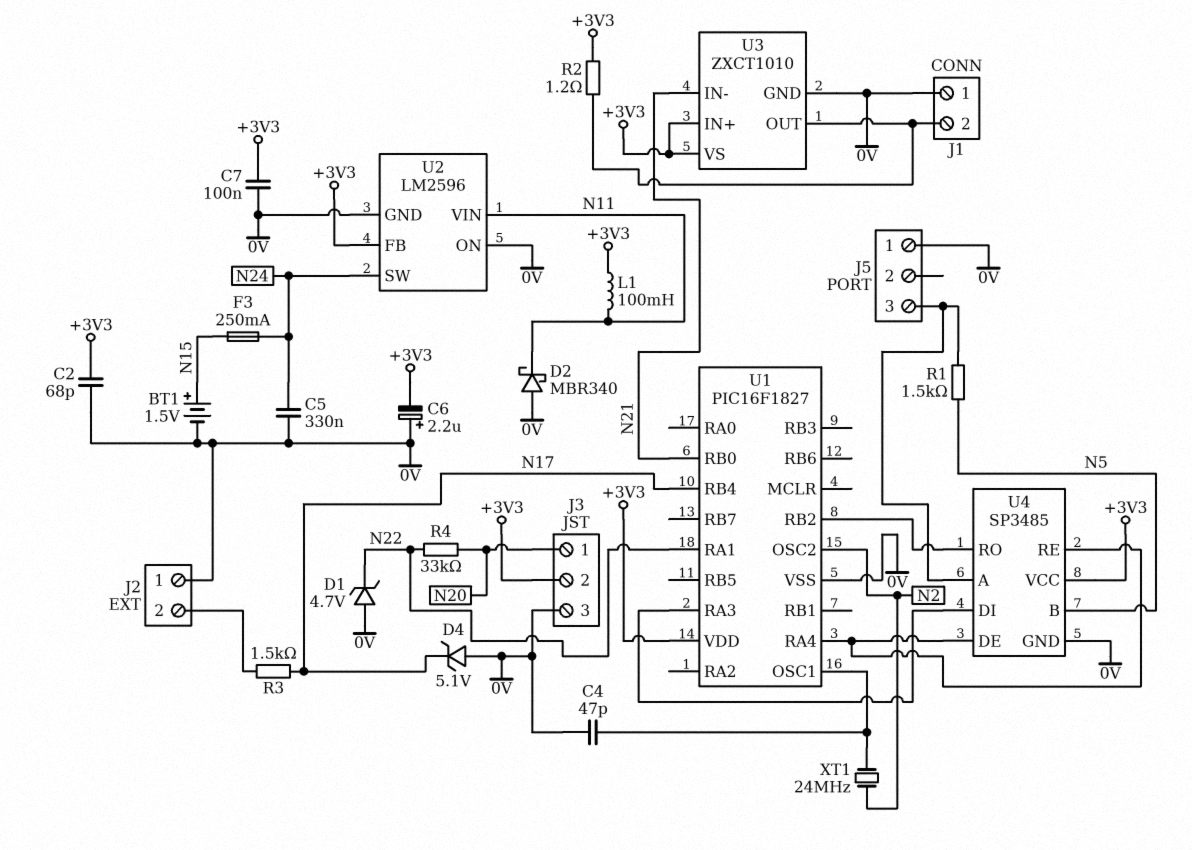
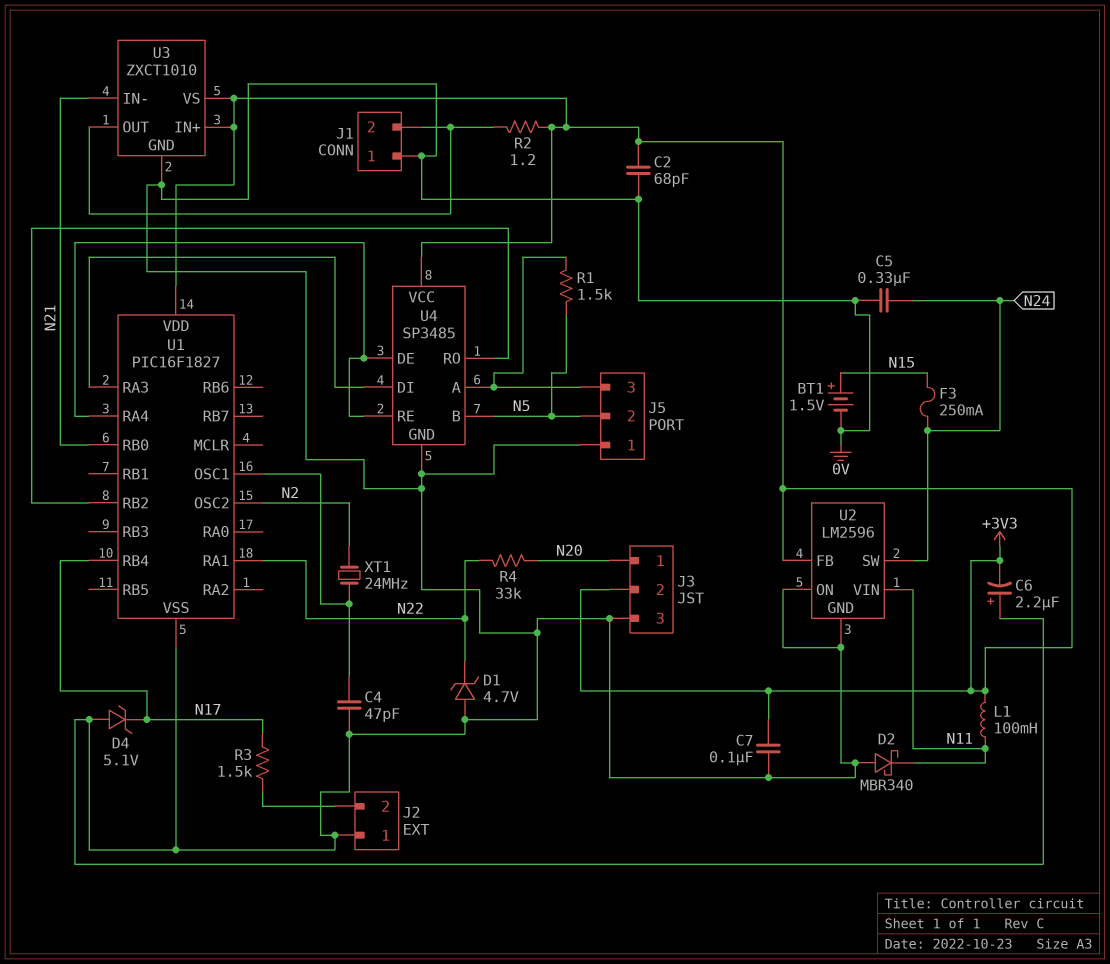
J5 pin 2: none -> N5

